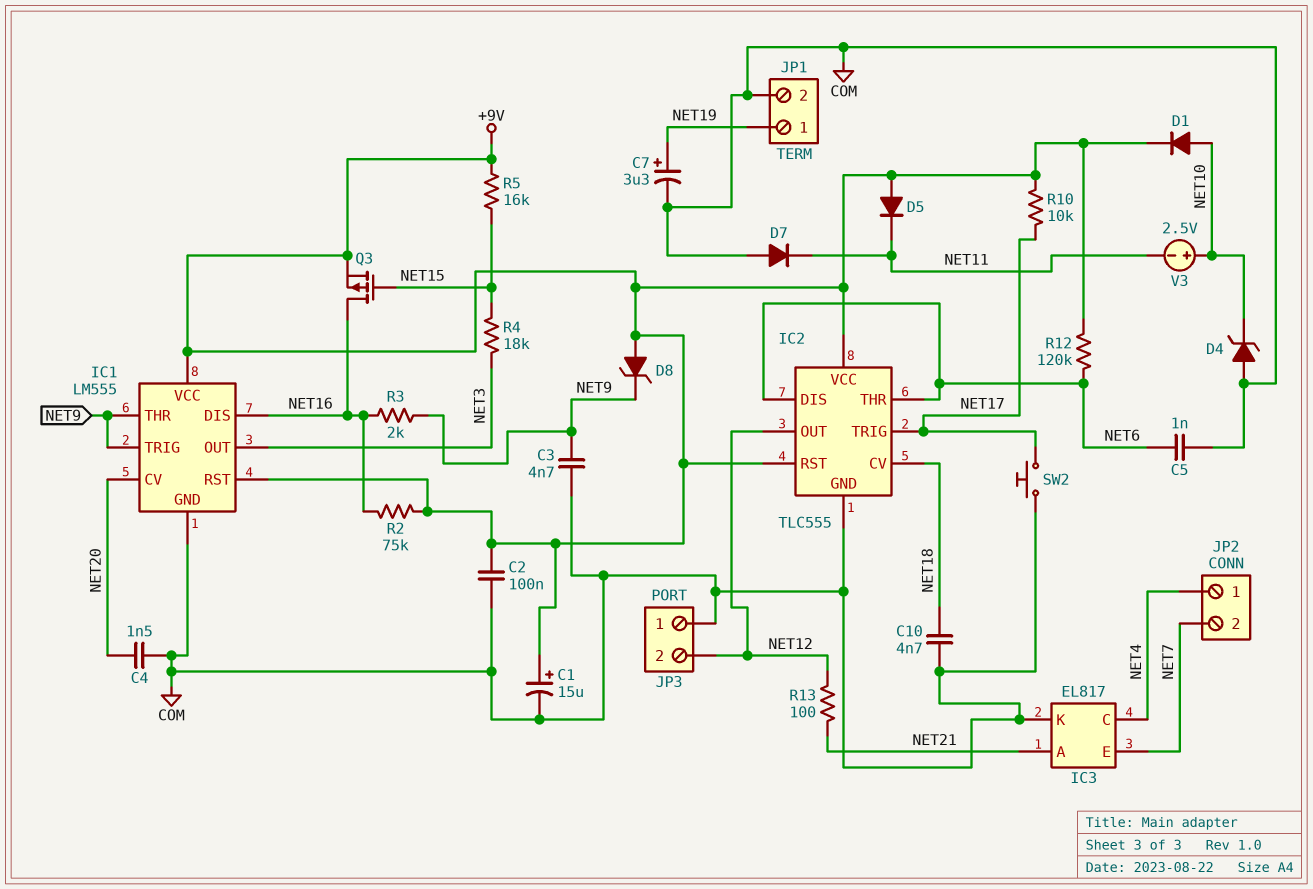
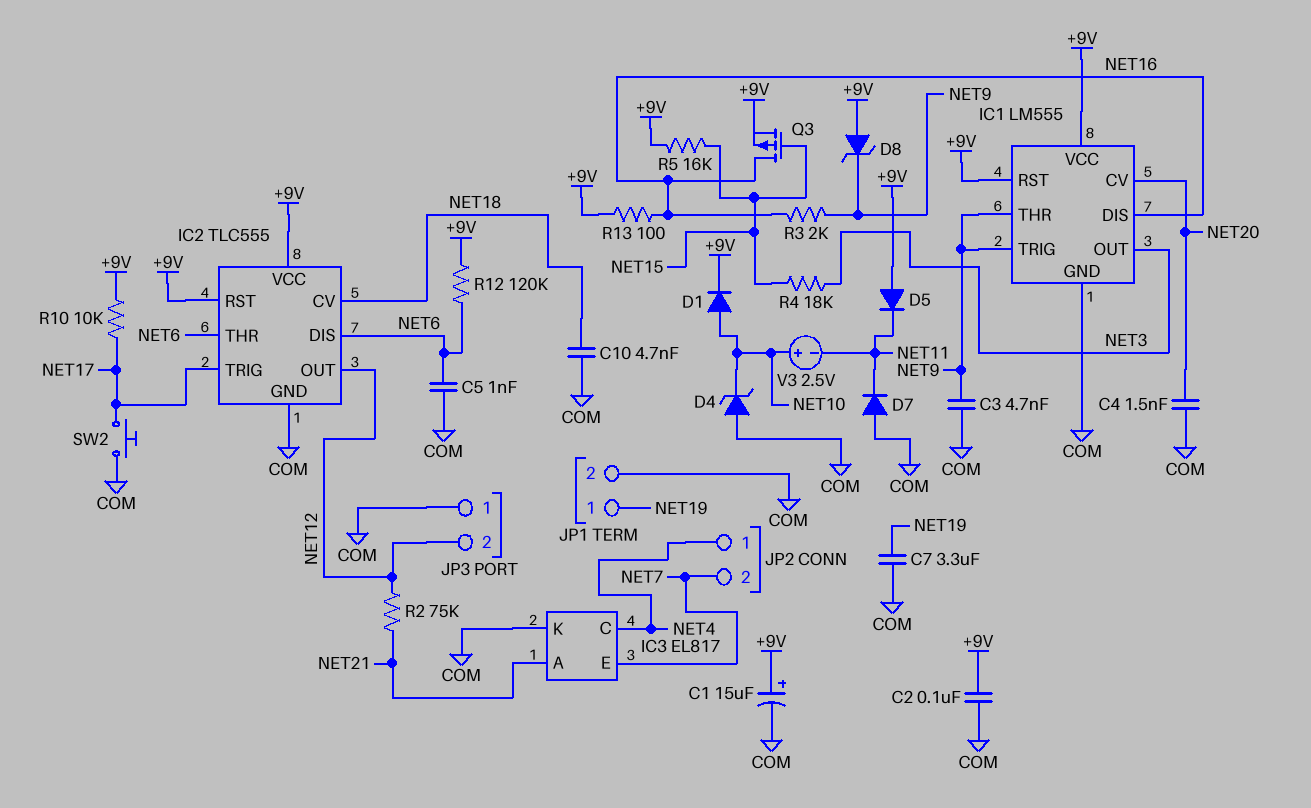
C7: 3.3uF (plus NET19, minus COM) -> 3.3uF (COM, NET19)
R2: 75k (+9V, NET16) -> 75k (NET12, NET21)
R13: 100 (NET12, NET21) -> 100 (+9V, NET16)

